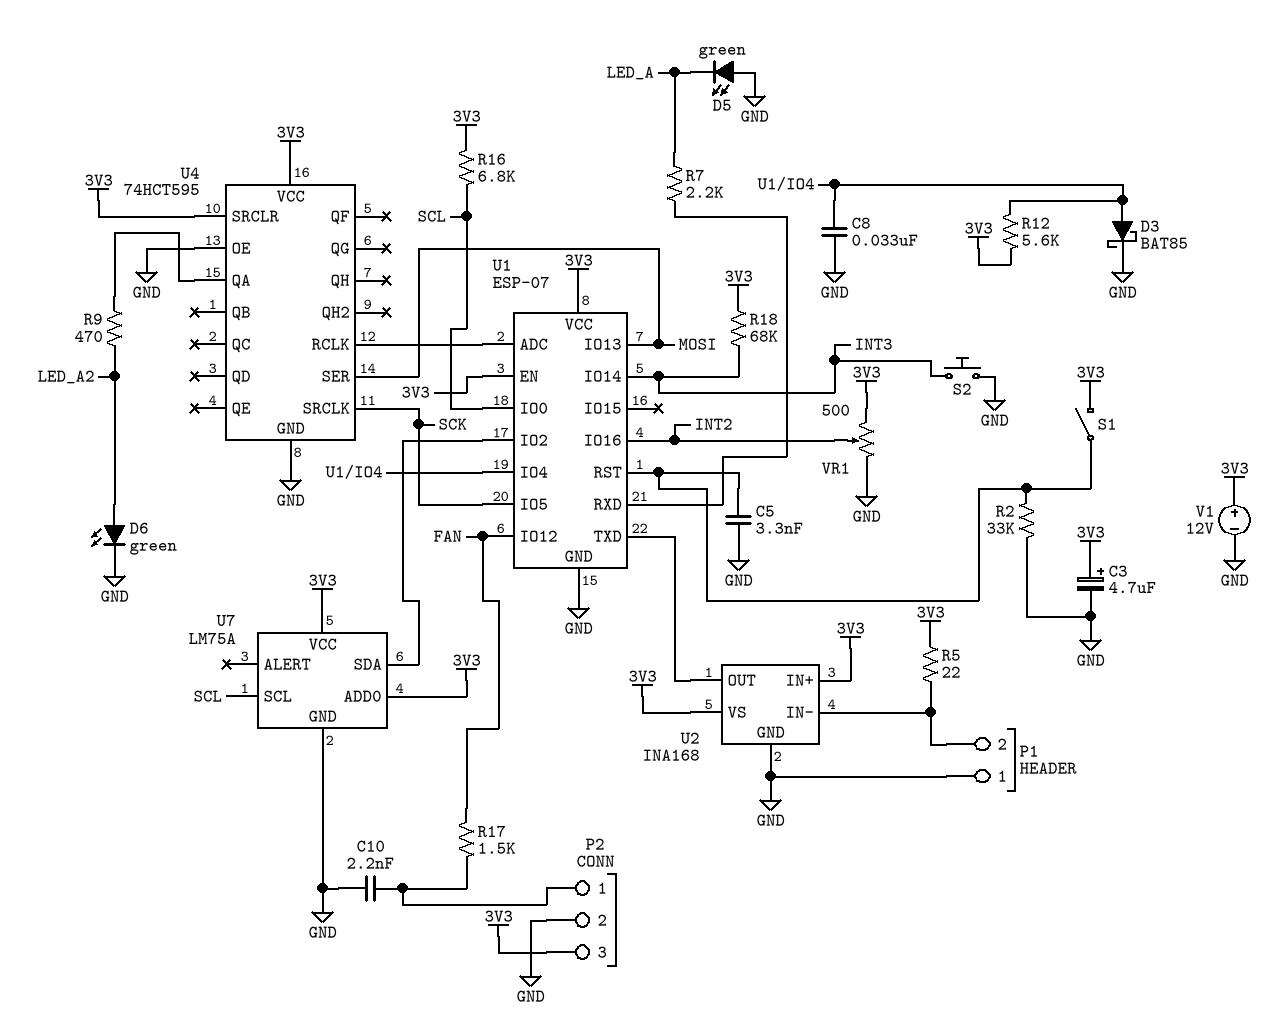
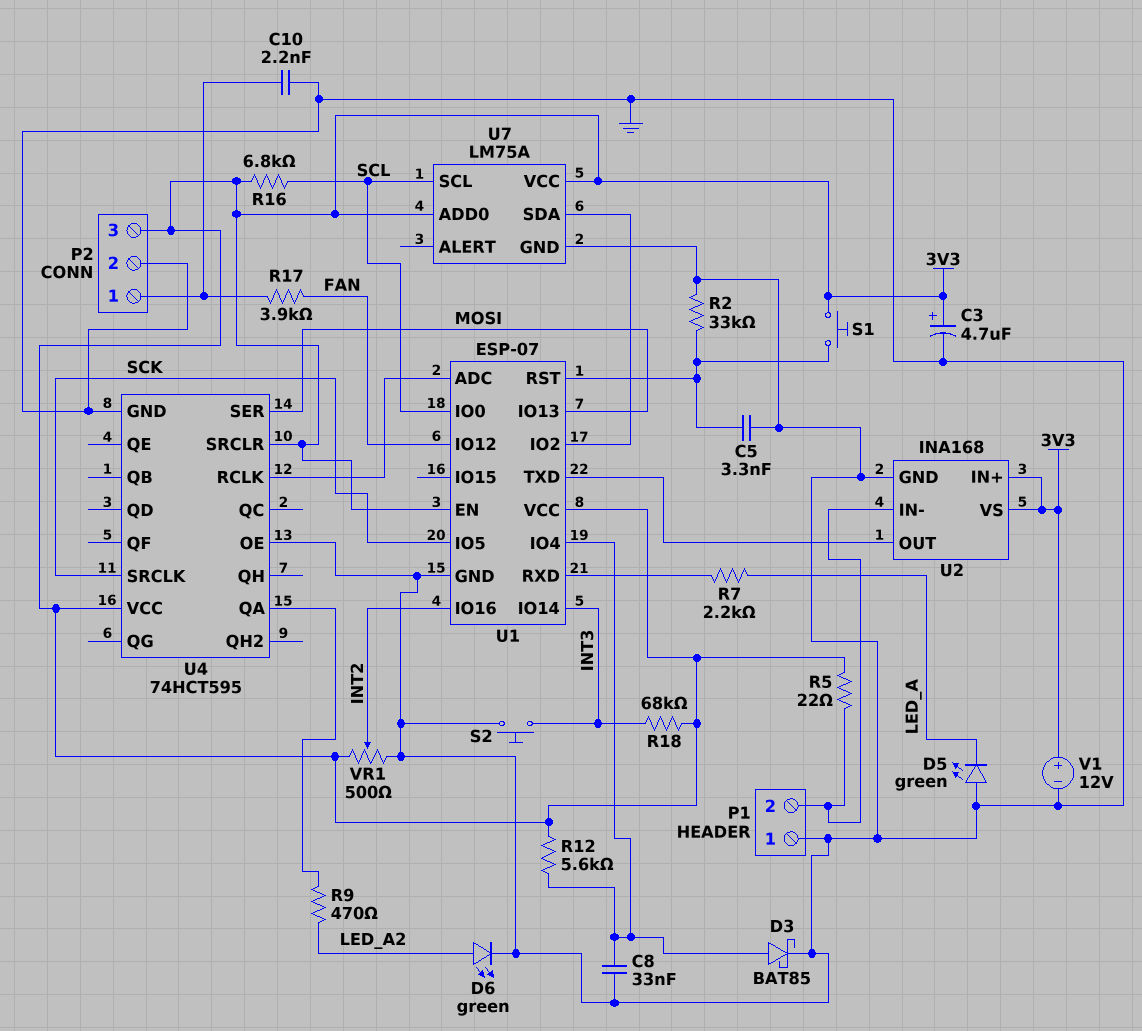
R17: 1.5k (FAN, P2/1) -> 3.9k (FAN, P2/1)
S1: switch (3V3, U1/RST) -> button (3V3, U1/RST)

